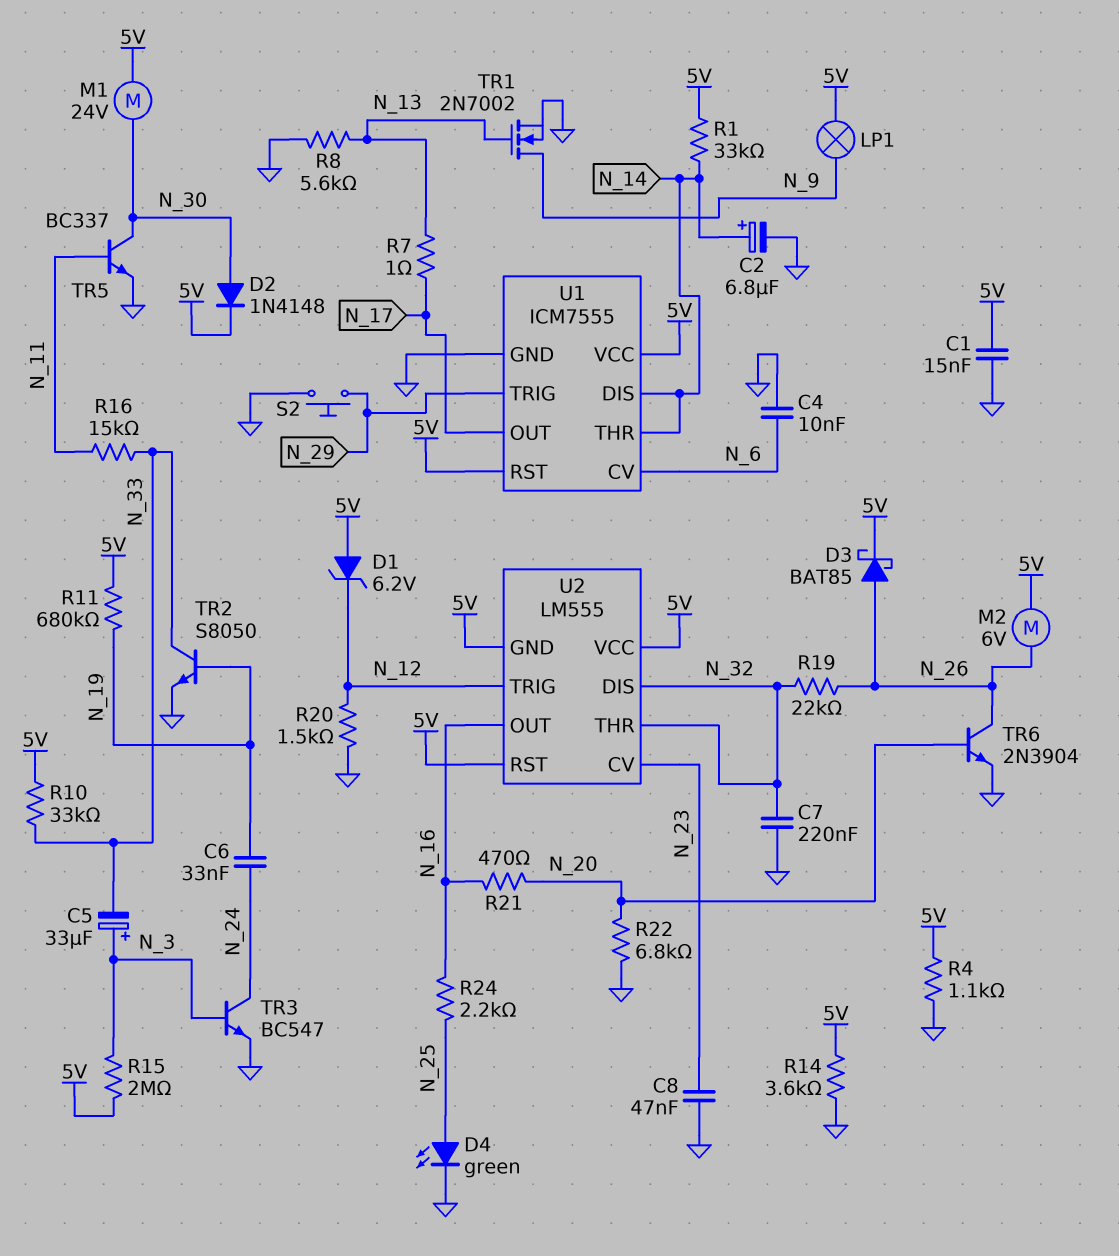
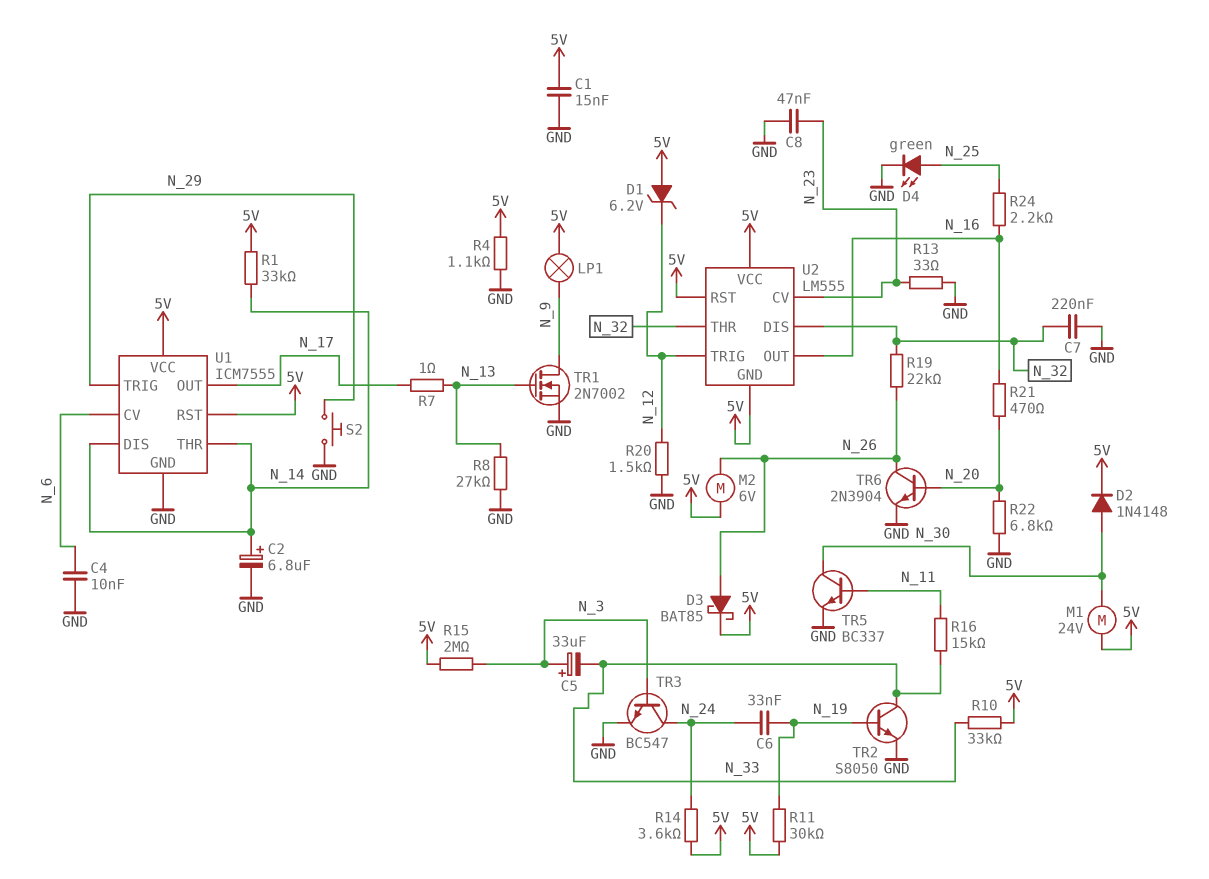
R8: 5.6k (GND, N_13) -> 27k (GND, N_13)
R11: 680k (5V, N_19) -> 30k (5V, N_19)
R13: none -> 33 (GND, N_23)
R14: 3.6k (5V, GND) -> 3.6k (5V, N_24)

